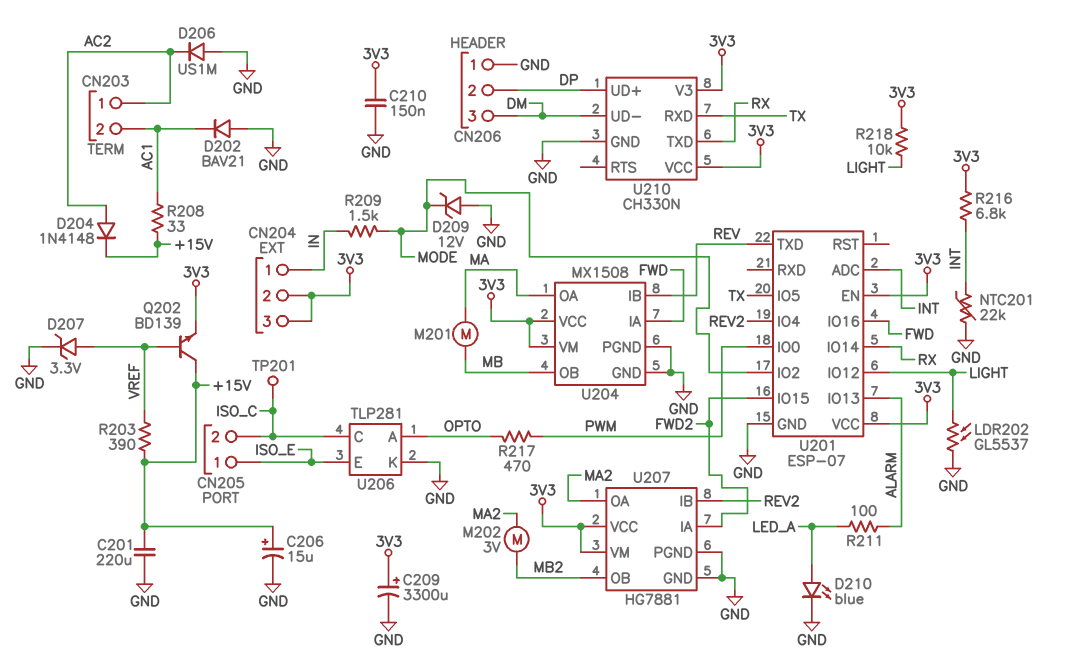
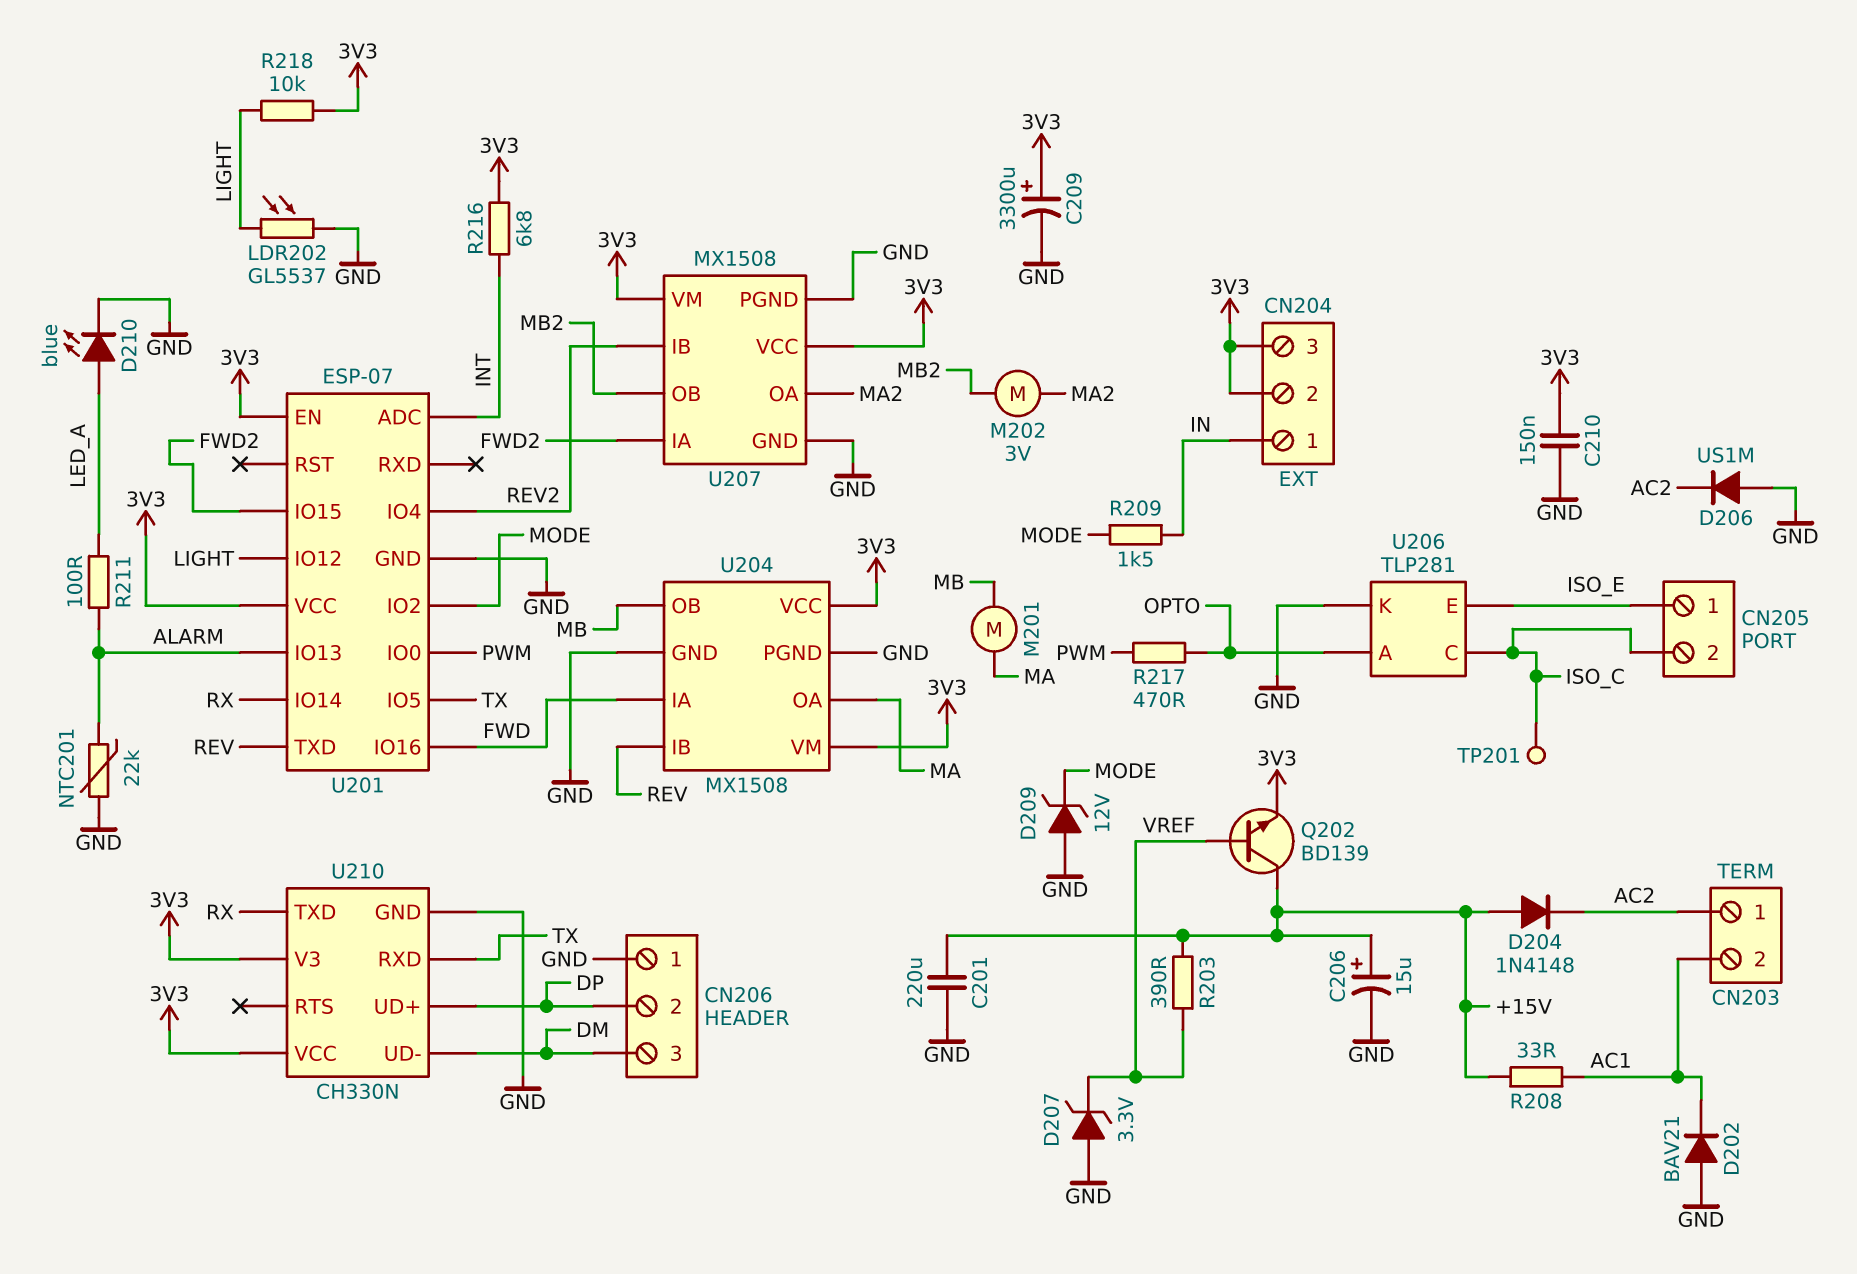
D204: diode 1N4148 (A AC2, K +15V) -> diode 1N4148 (A +15V, K AC2)
D207: zener 3.3V (A VREF, K GND) -> zener 3.3V (A GND, K VREF)
NTC201: 22k (GND, INT) -> 22k (ALARM, GND)
U207: HG7881 -> MX1508

